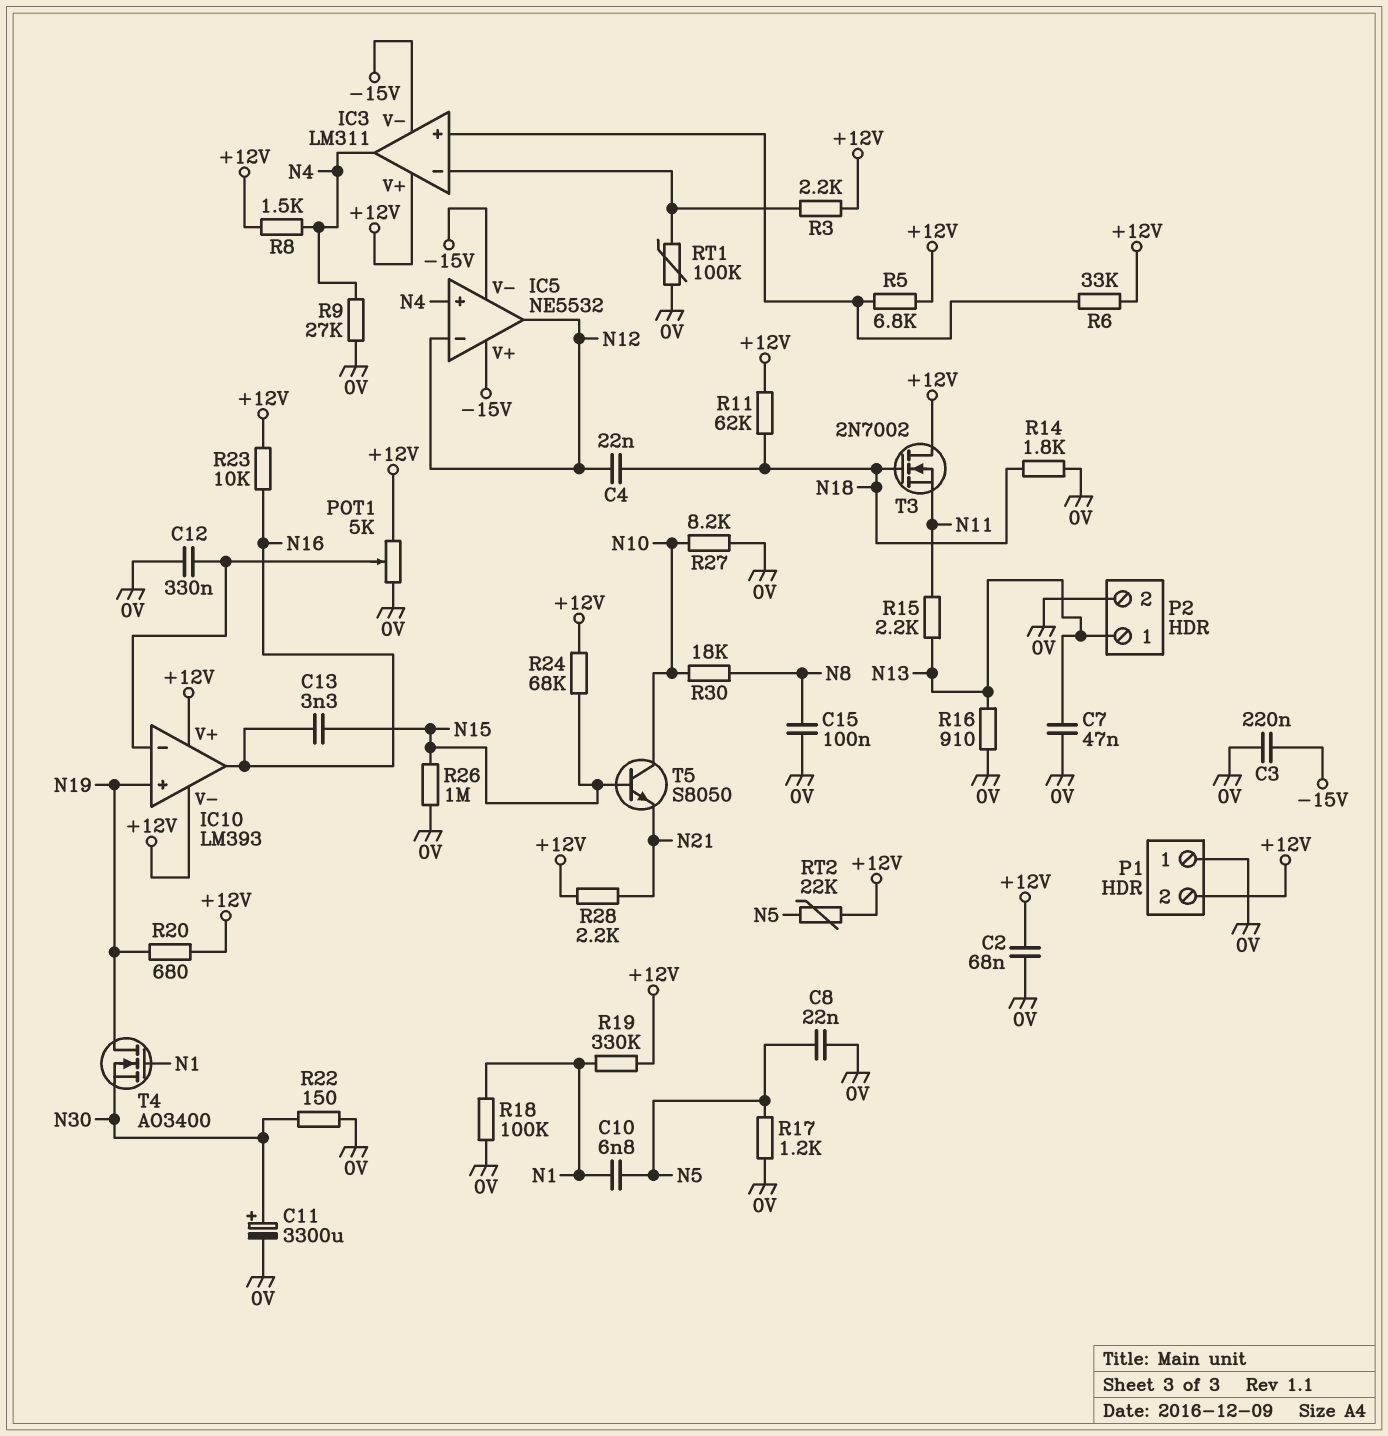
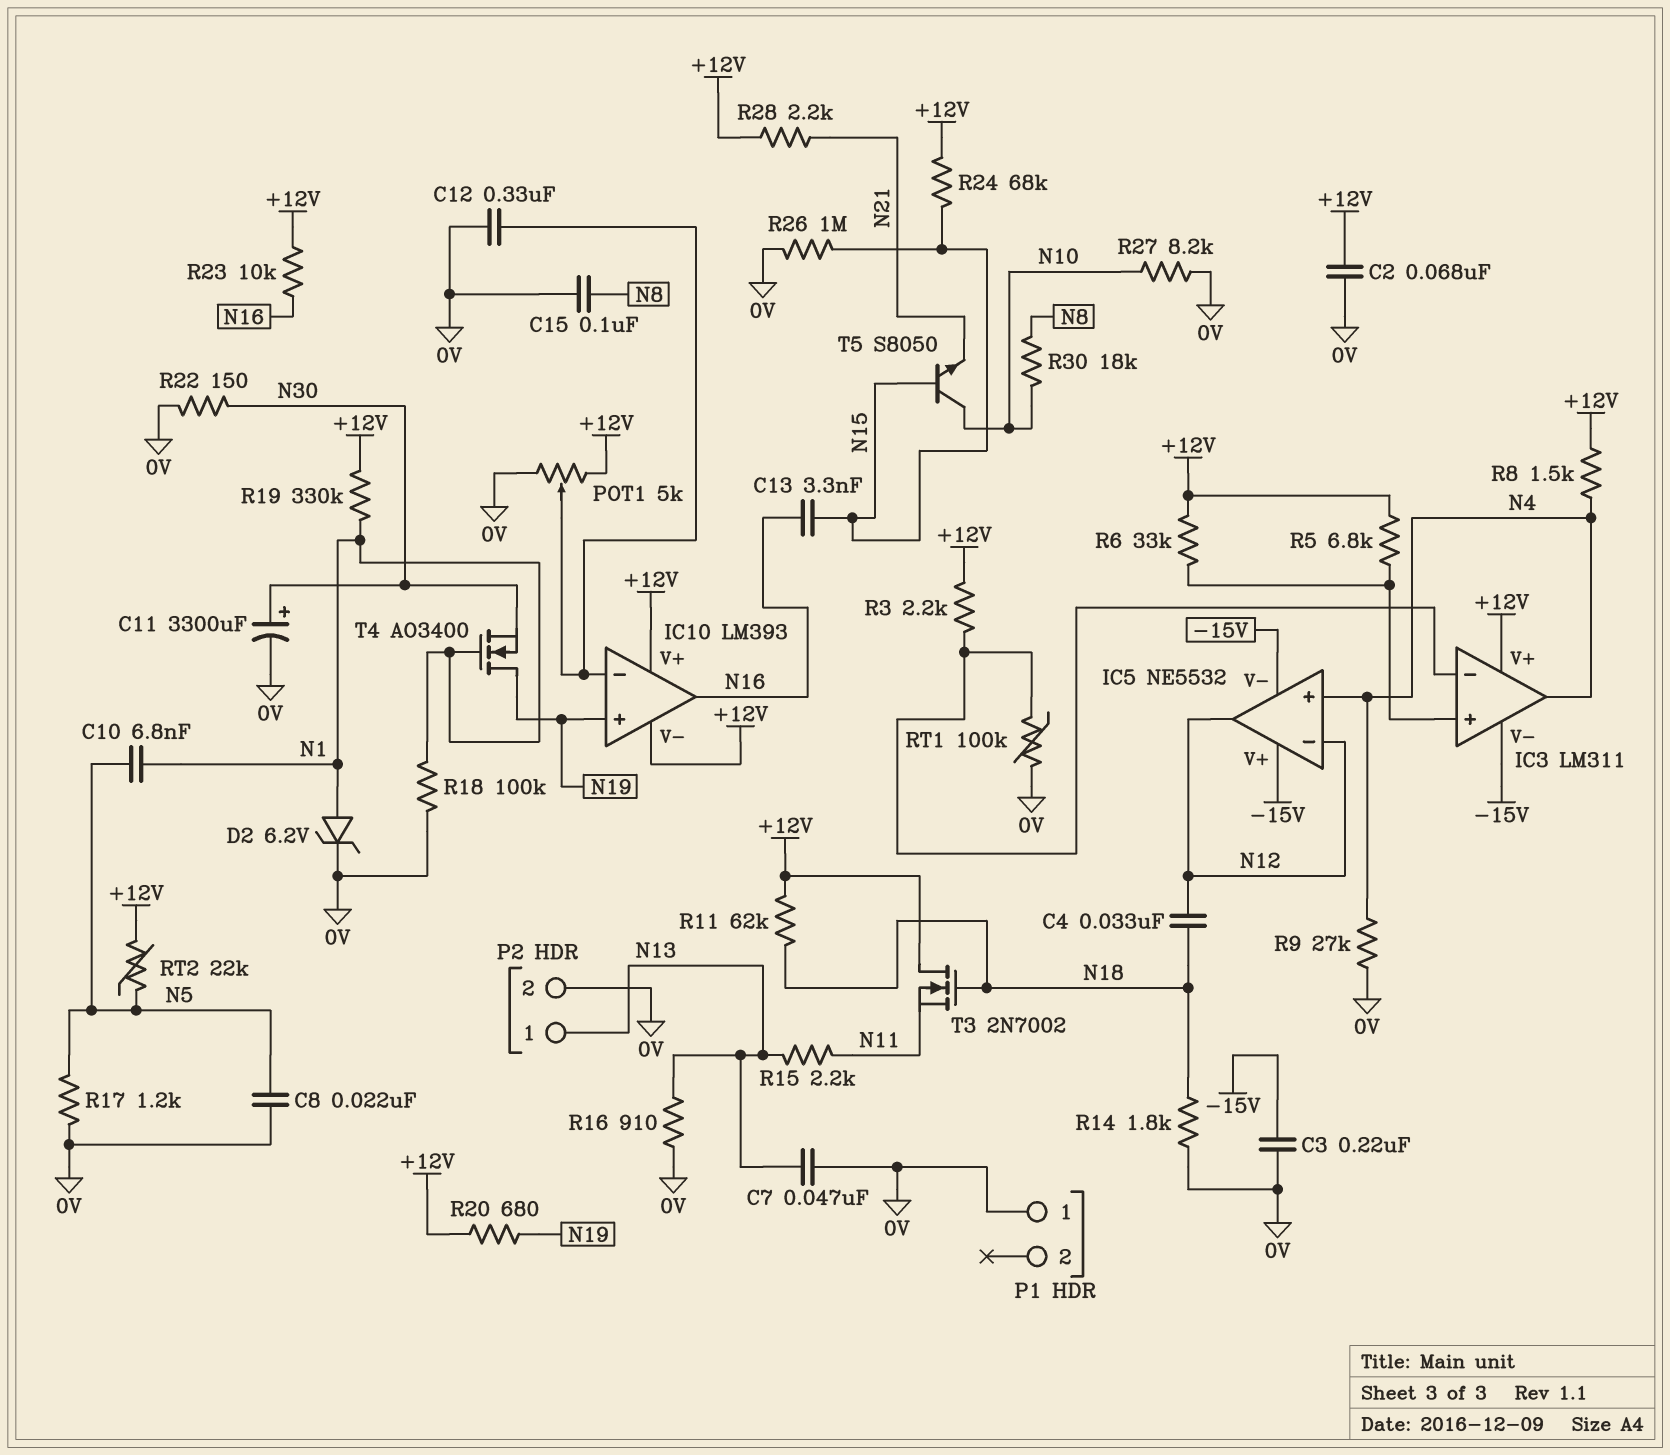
C4: 22nF (N12, N18) -> 33nF (N12, N18)
D2: none -> zener 6.2V (A N1, K 0V)
P1 pin 2: +12V -> none

